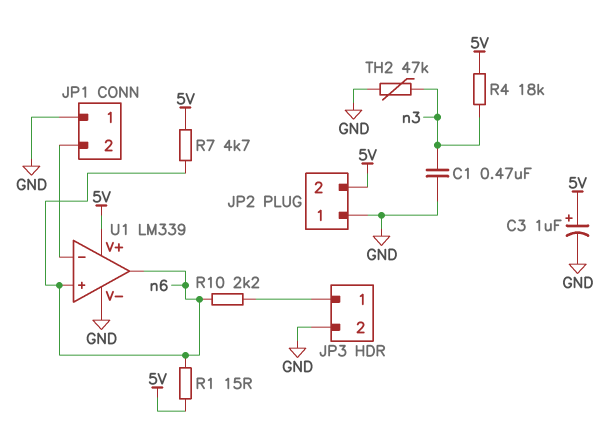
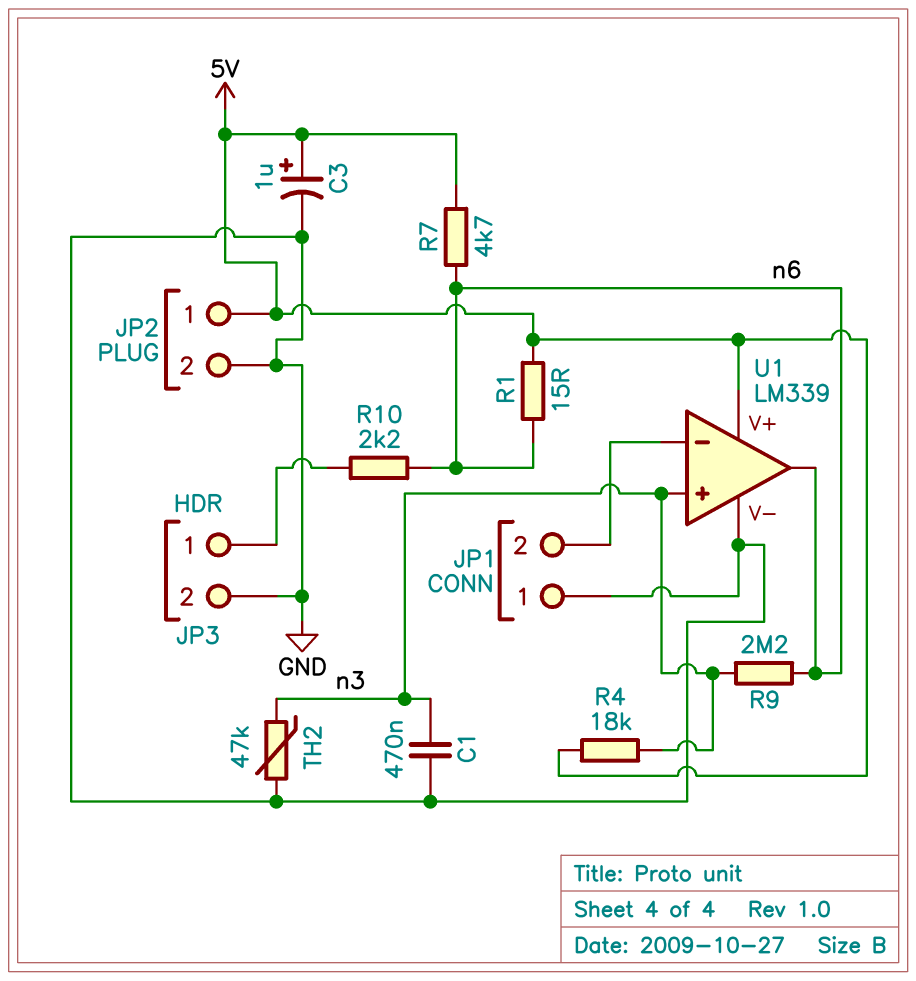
JP2 pin 1: GND -> 5V
JP2 pin 2: 5V -> GND
R9: none -> 2.2M (n3, n6)
U1 pin in+: n6 -> n3

